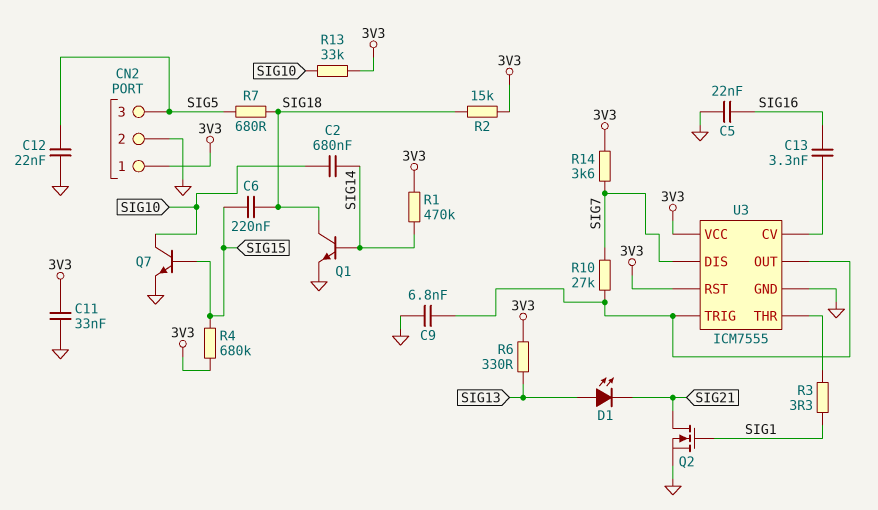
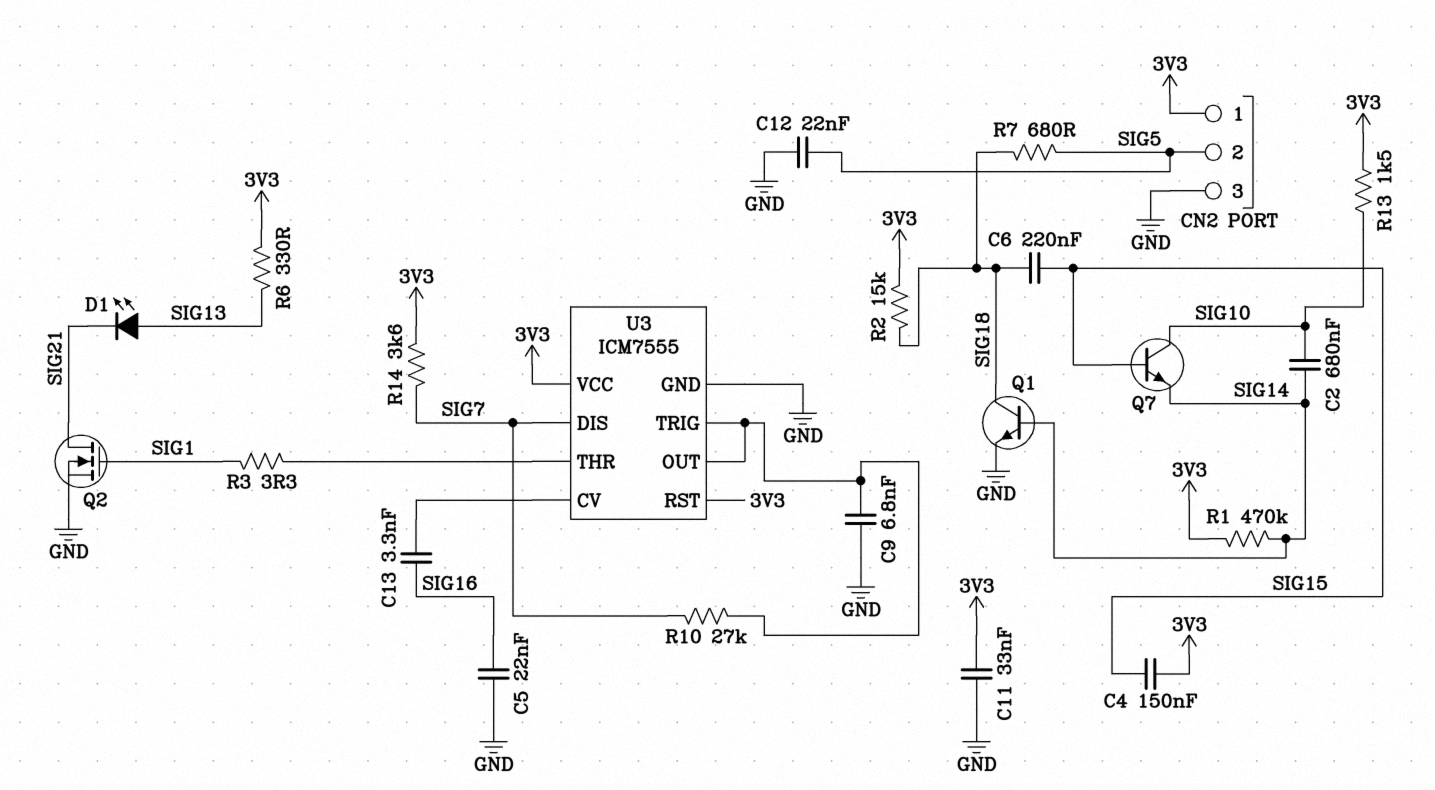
C4: none -> 150nF (3V3, SIG15)
CN2 pin 2: GND -> SIG5
CN2 pin 3: SIG5 -> GND
Q7: NPN (B SIG15, C SIG10, E GND) -> NPN (B SIG15, C SIG10, E SIG14)
R4: 680k (3V3, SIG15) -> none
R13: 33k (3V3, SIG10) -> 1.5k (3V3, SIG10)

